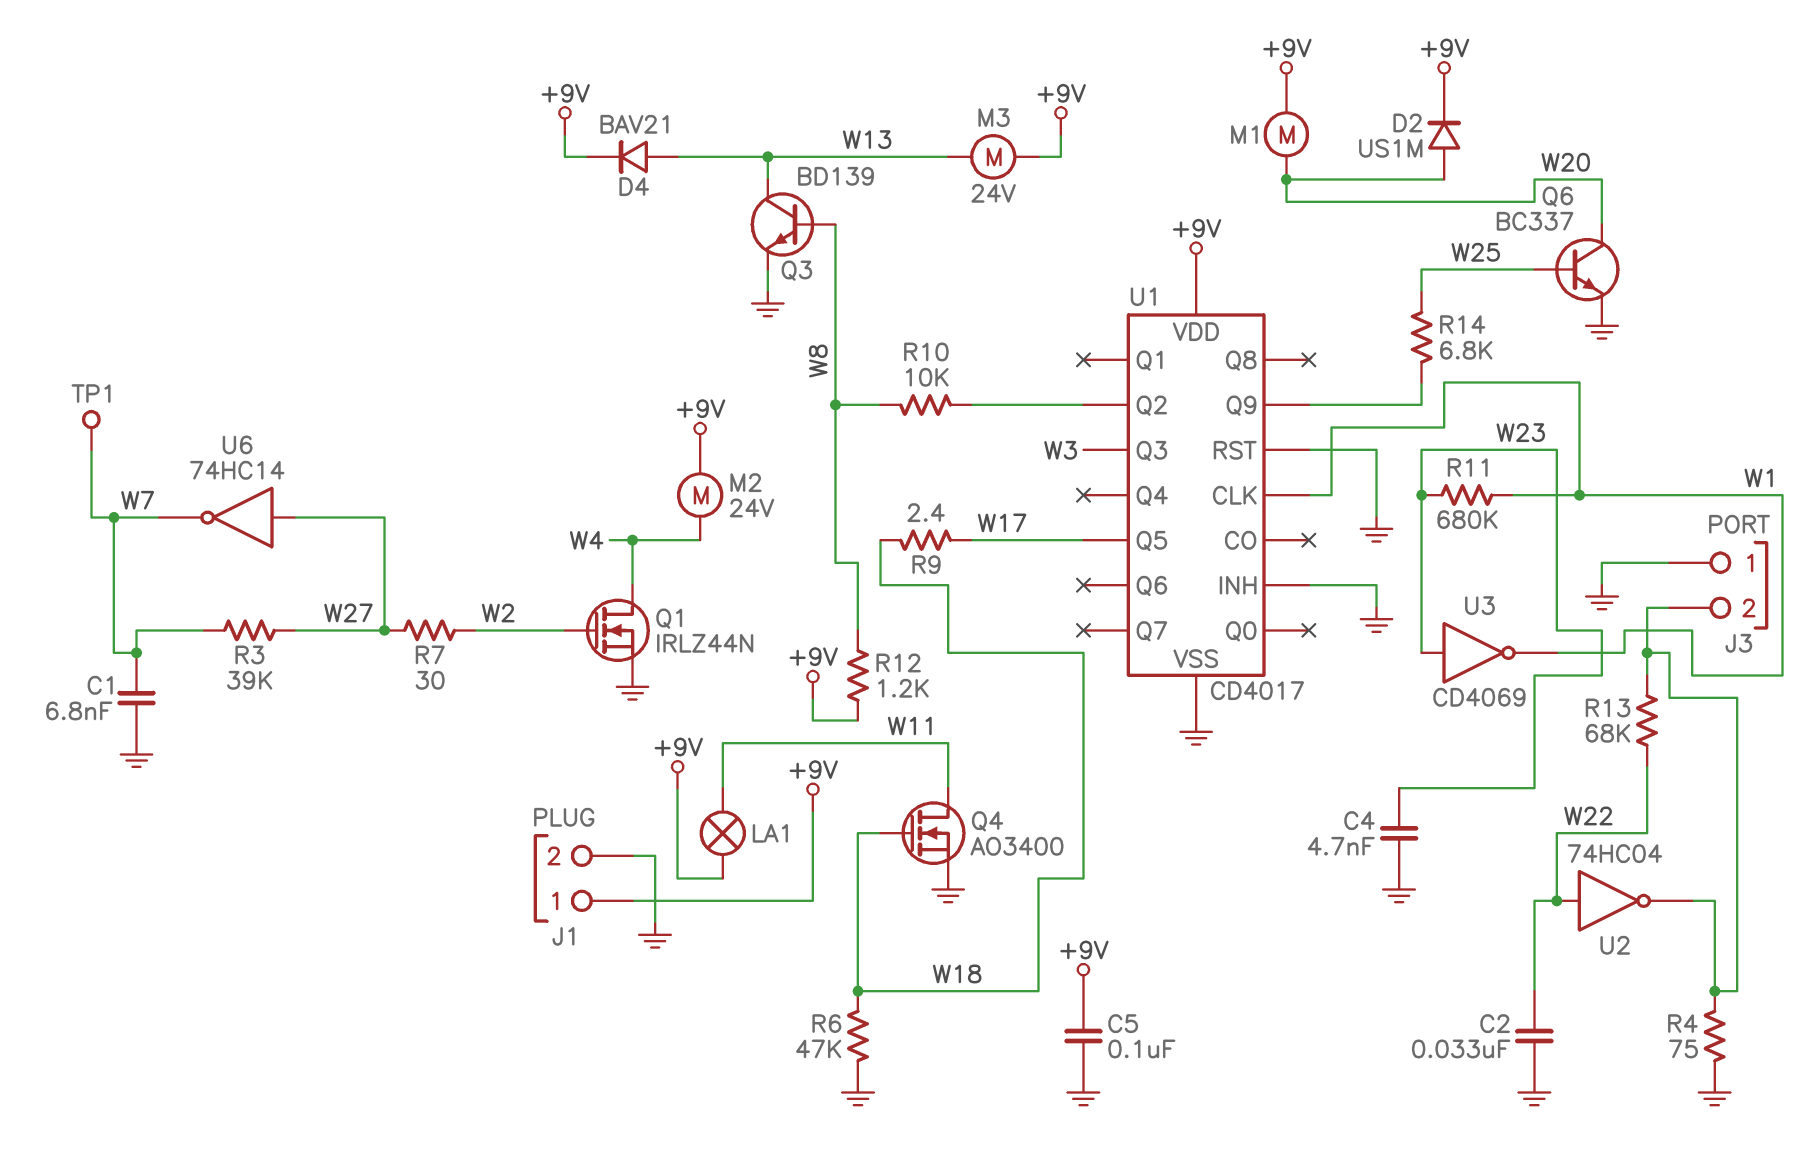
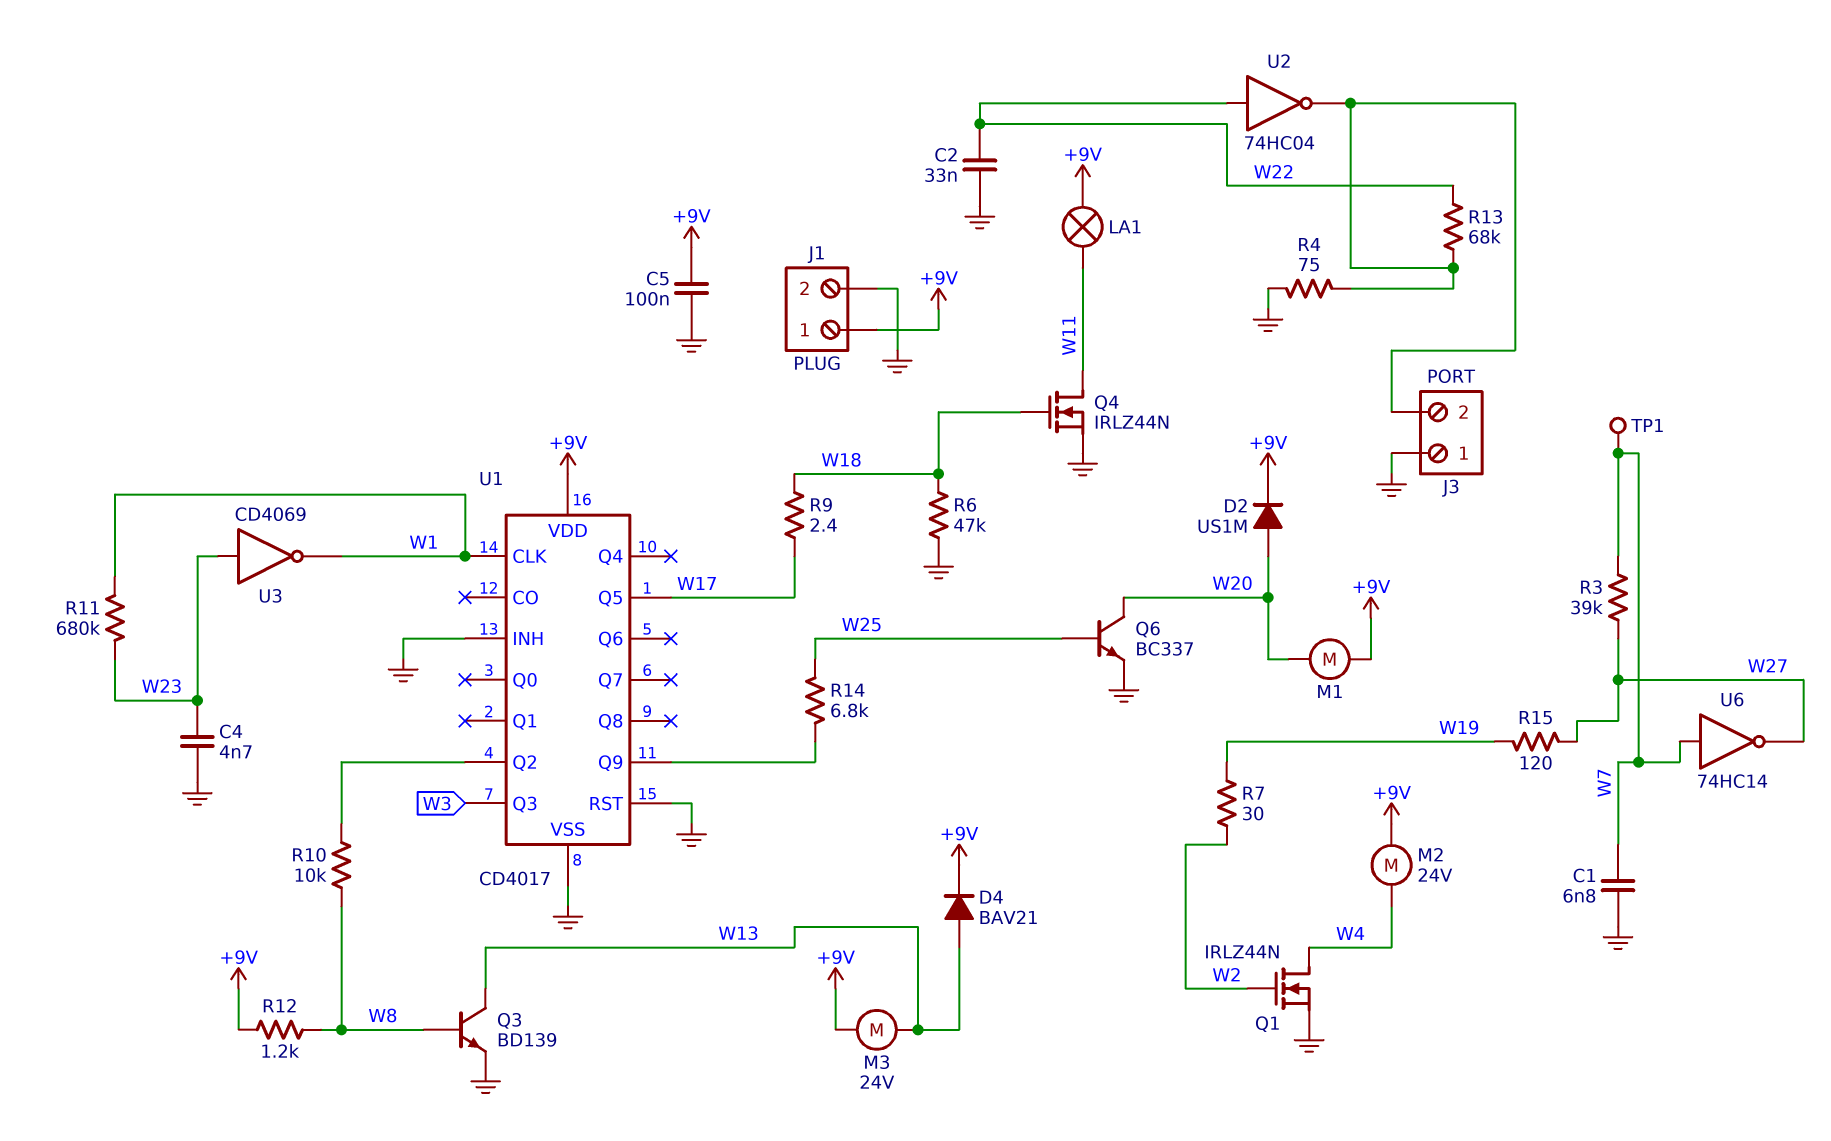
Q4: NMOS AO3400 (G W18, D W11, S GND) -> NMOS IRLZ44N (G W18, D W11, S GND)
R7: 30 (W2, W27) -> 30 (W2, W19)
R15: none -> 120 (W19, W27)
U6: NOT 74HC14 (in W27, out W7) -> NOT 74HC14 (in W7, out W27)

